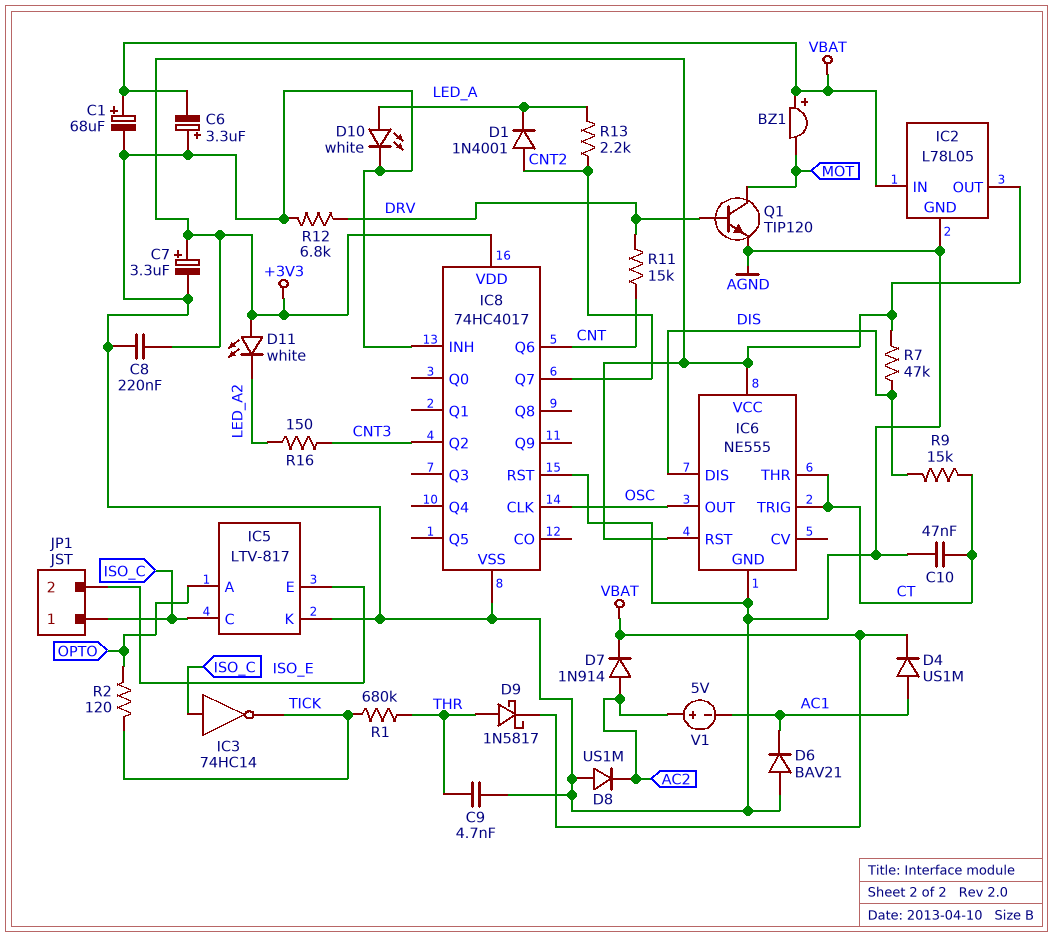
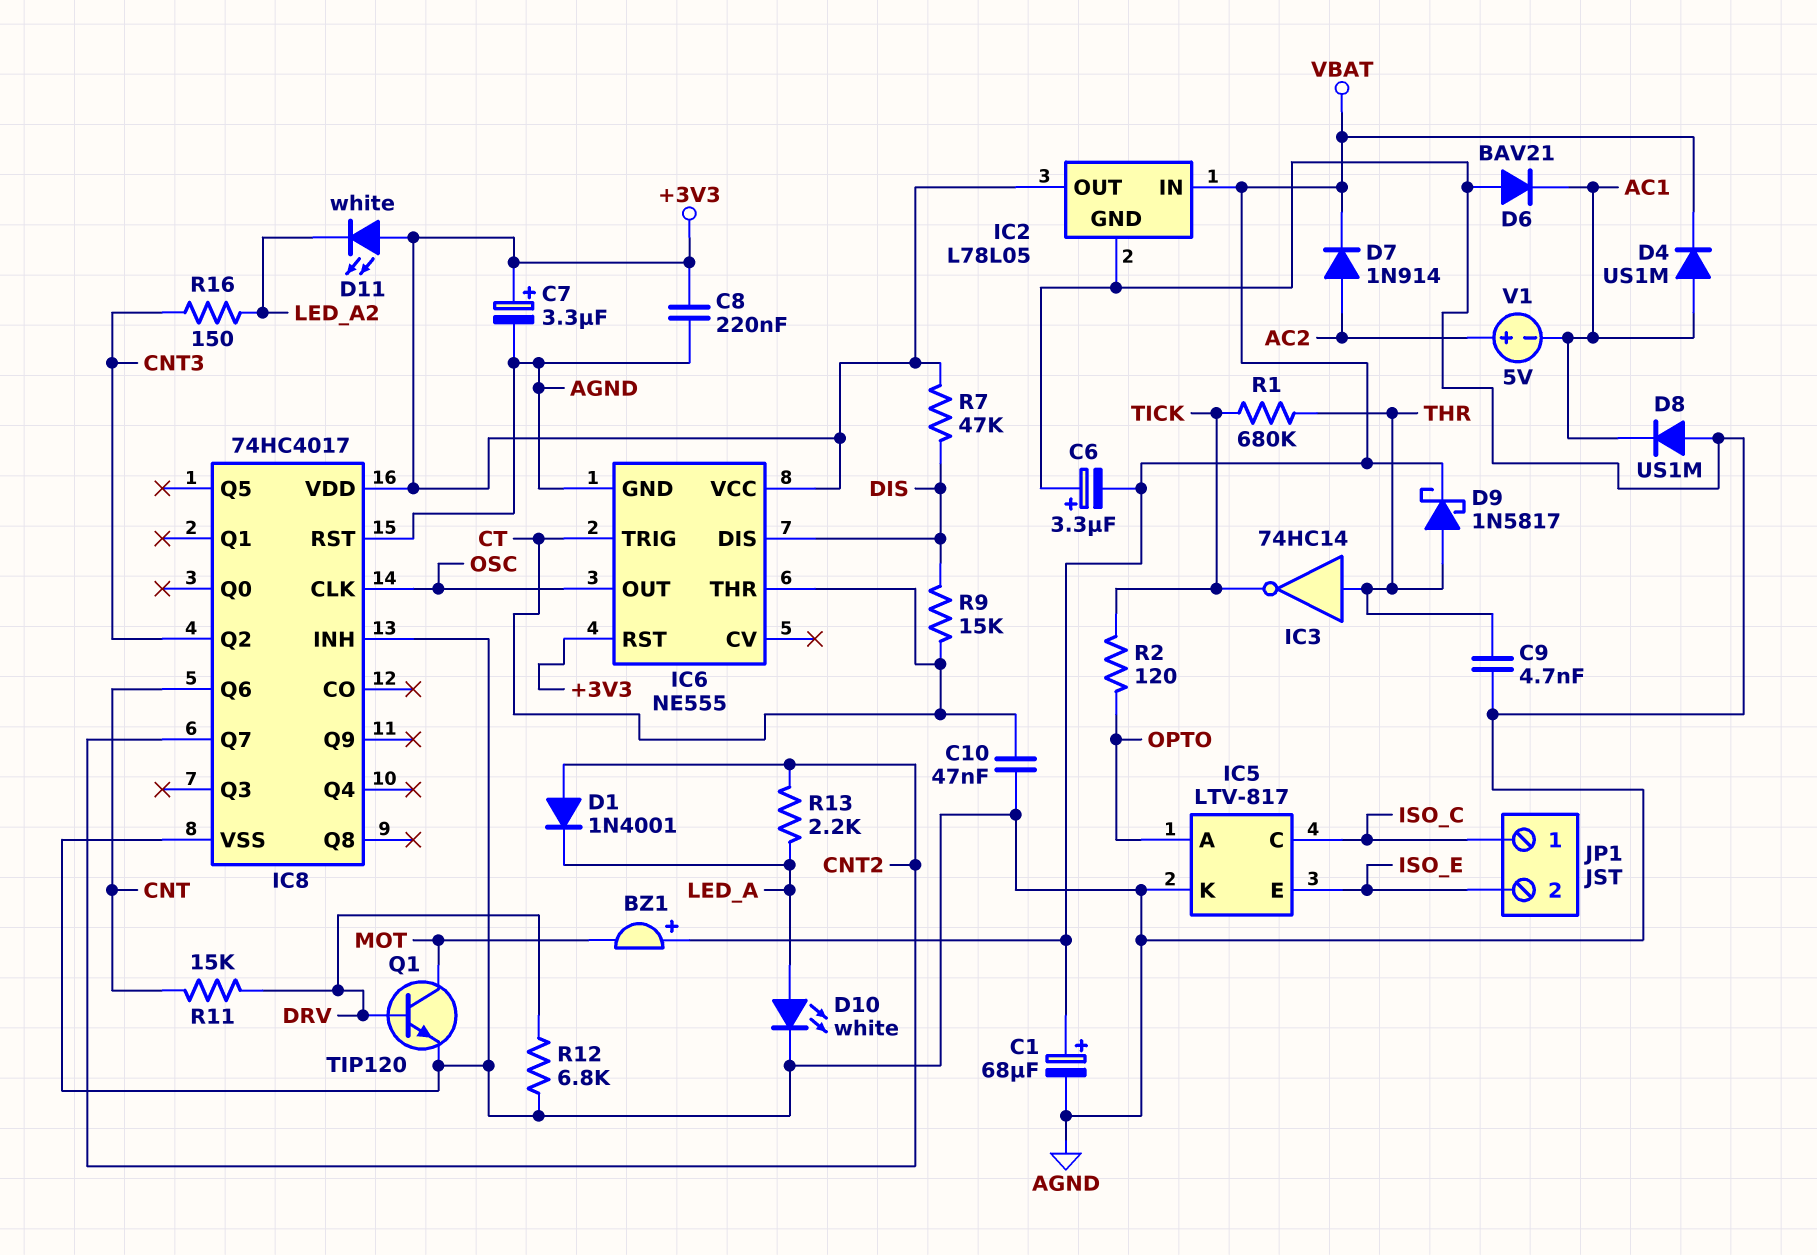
D8: diode US1M (A AGND, K AC2) -> diode US1M (A AGND, K AC1)
IC3: NOT 74HC14 (in ISO_C, out TICK) -> NOT 74HC14 (in THR, out TICK)

